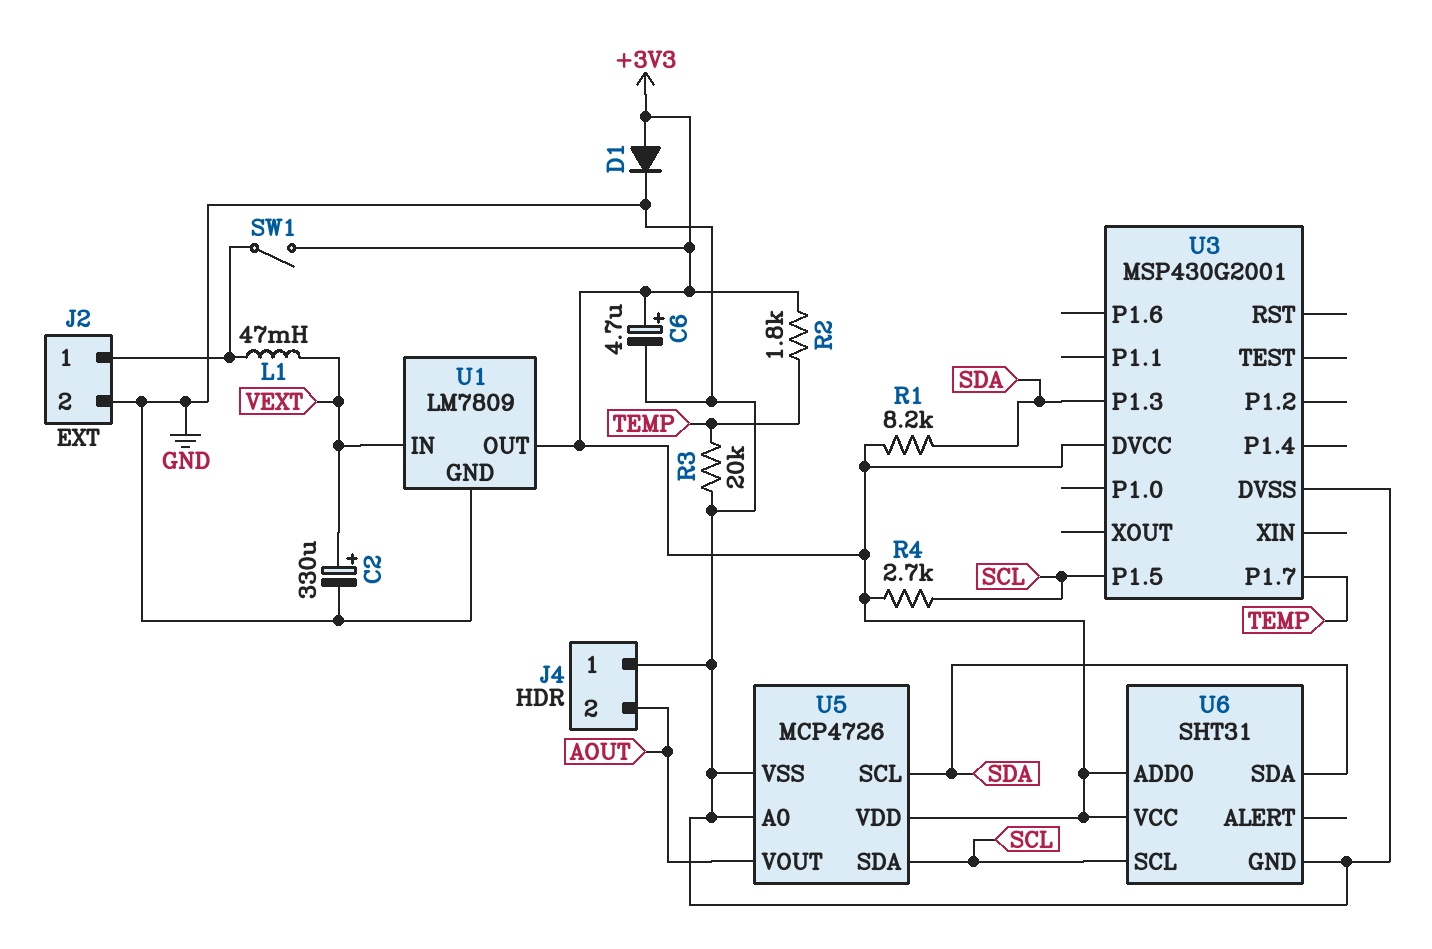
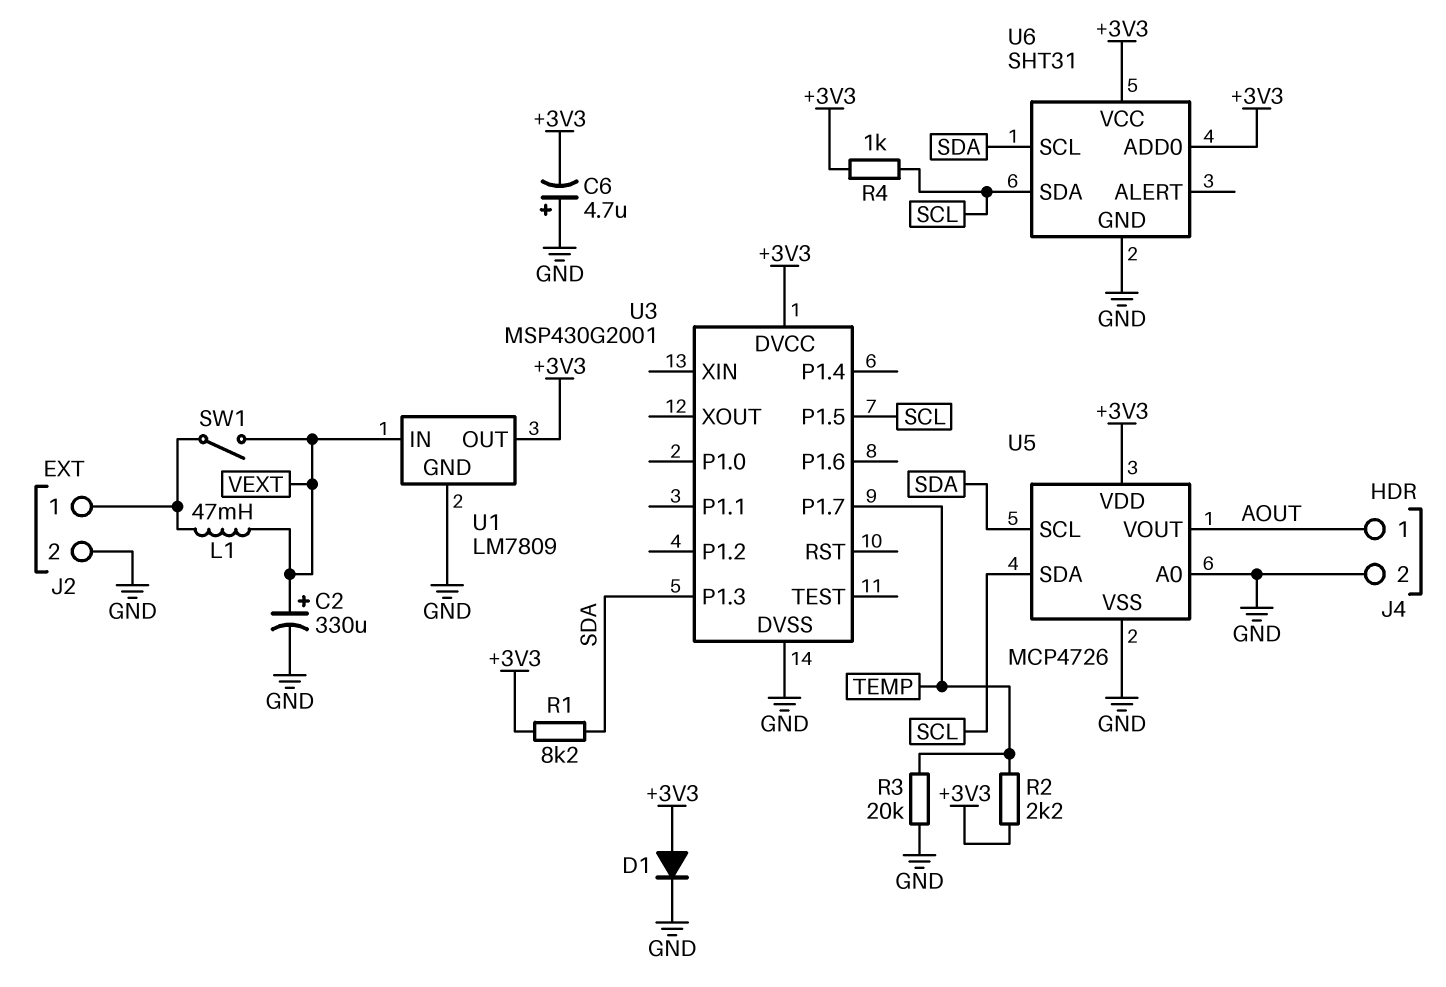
C6: 4.7uF (plus +3V3, minus GND) -> 4.7uF (plus GND, minus +3V3)
J4 pin 1: GND -> AOUT
J4 pin 2: AOUT -> GND
R2: 1.8k (+3V3, TEMP) -> 2.2k (+3V3, TEMP)
R4: 2.7k (+3V3, SCL) -> 1k (+3V3, SCL)
SW1: switch (+3V3, J2/1) -> switch (J2/1, VEXT)
U6 pin SCL: SCL -> SDA
U6 pin SDA: SDA -> SCL

